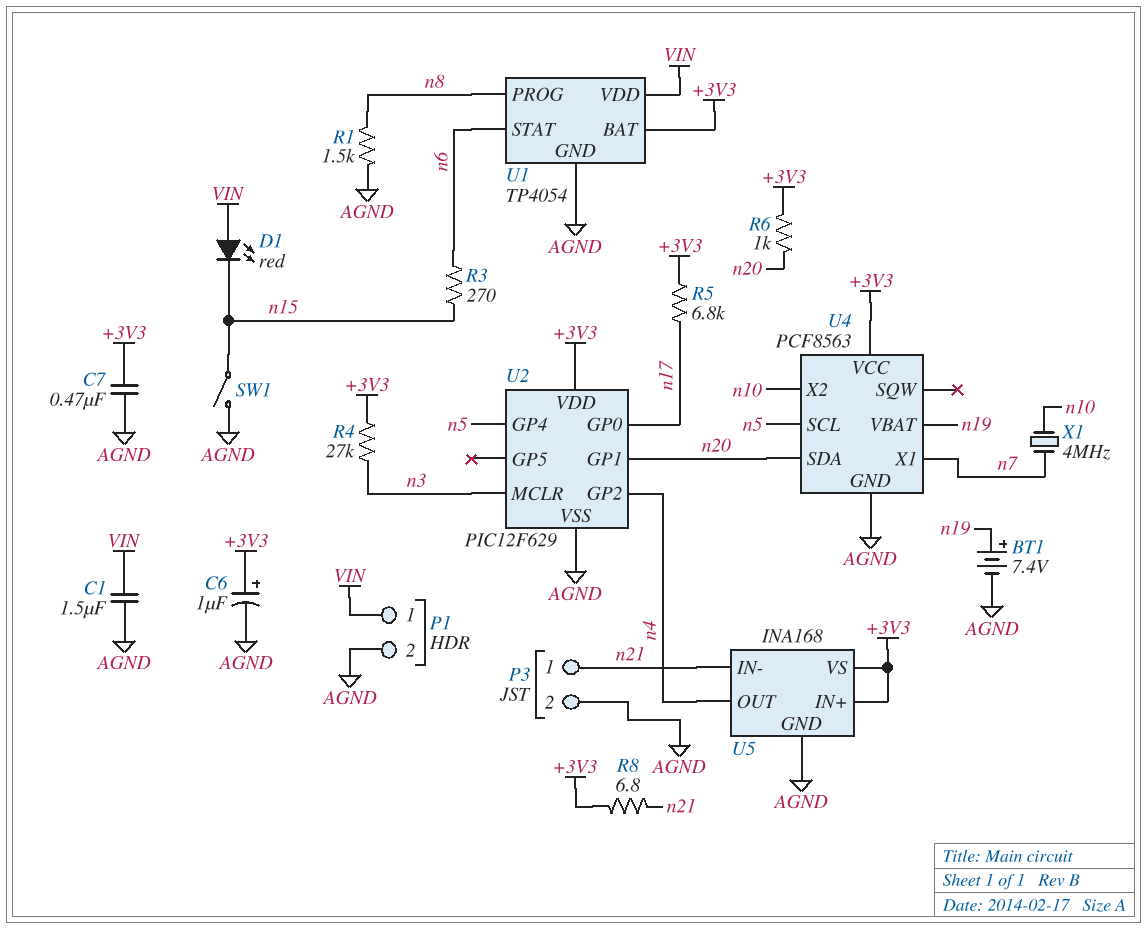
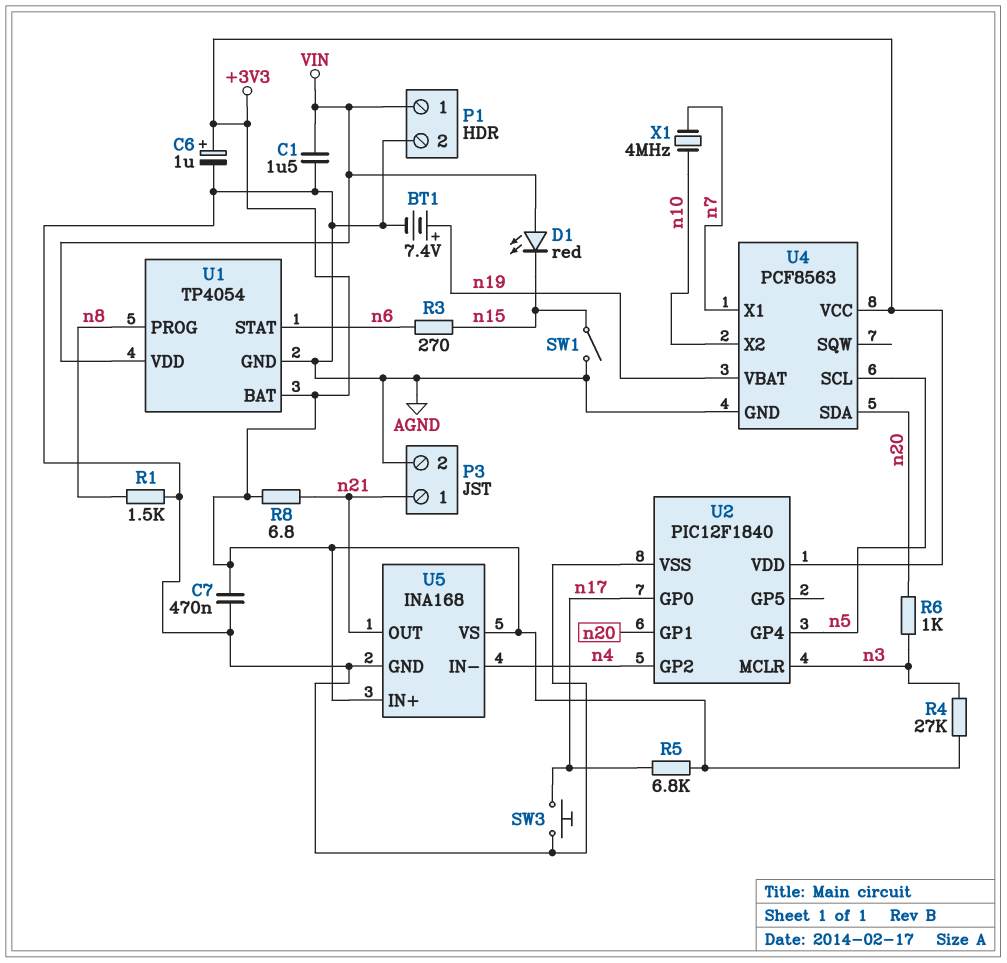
R6: 1k (+3V3, n20) -> 1k (n3, n20)
SW3: none -> button (AGND, n17)
U2: PIC12F629 -> PIC12F1840
U5 pin IN-: n21 -> n4
U5 pin OUT: n4 -> n21

